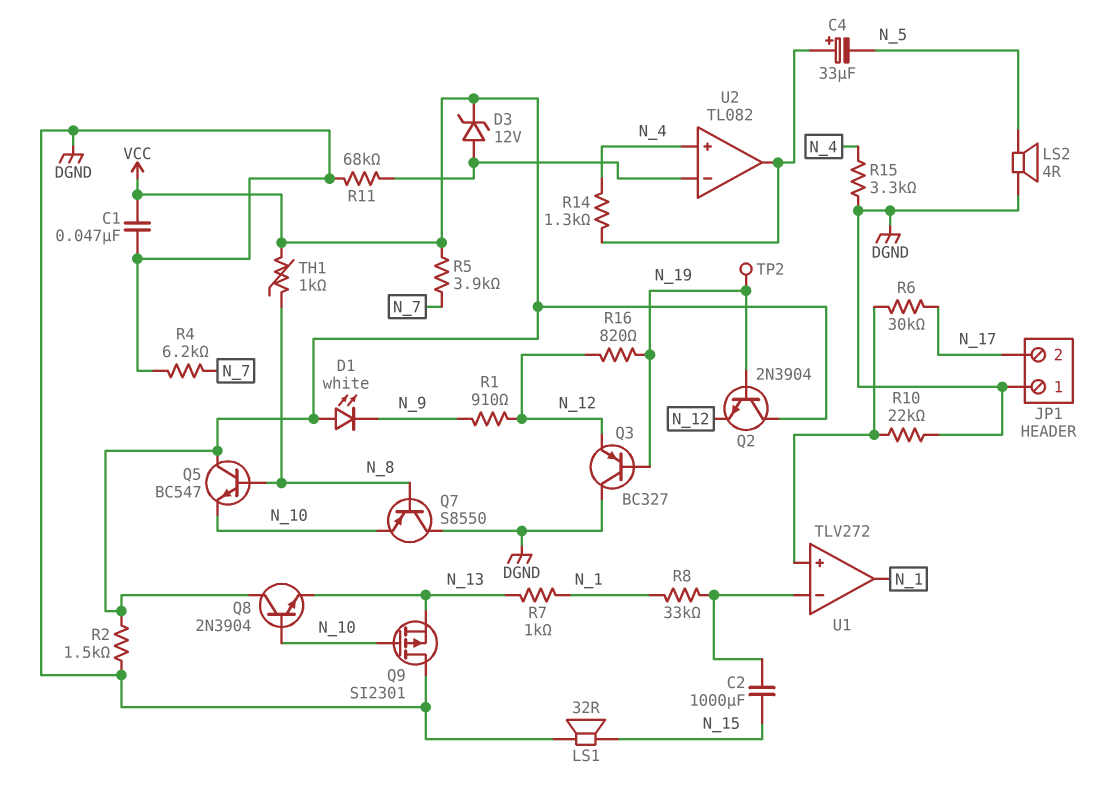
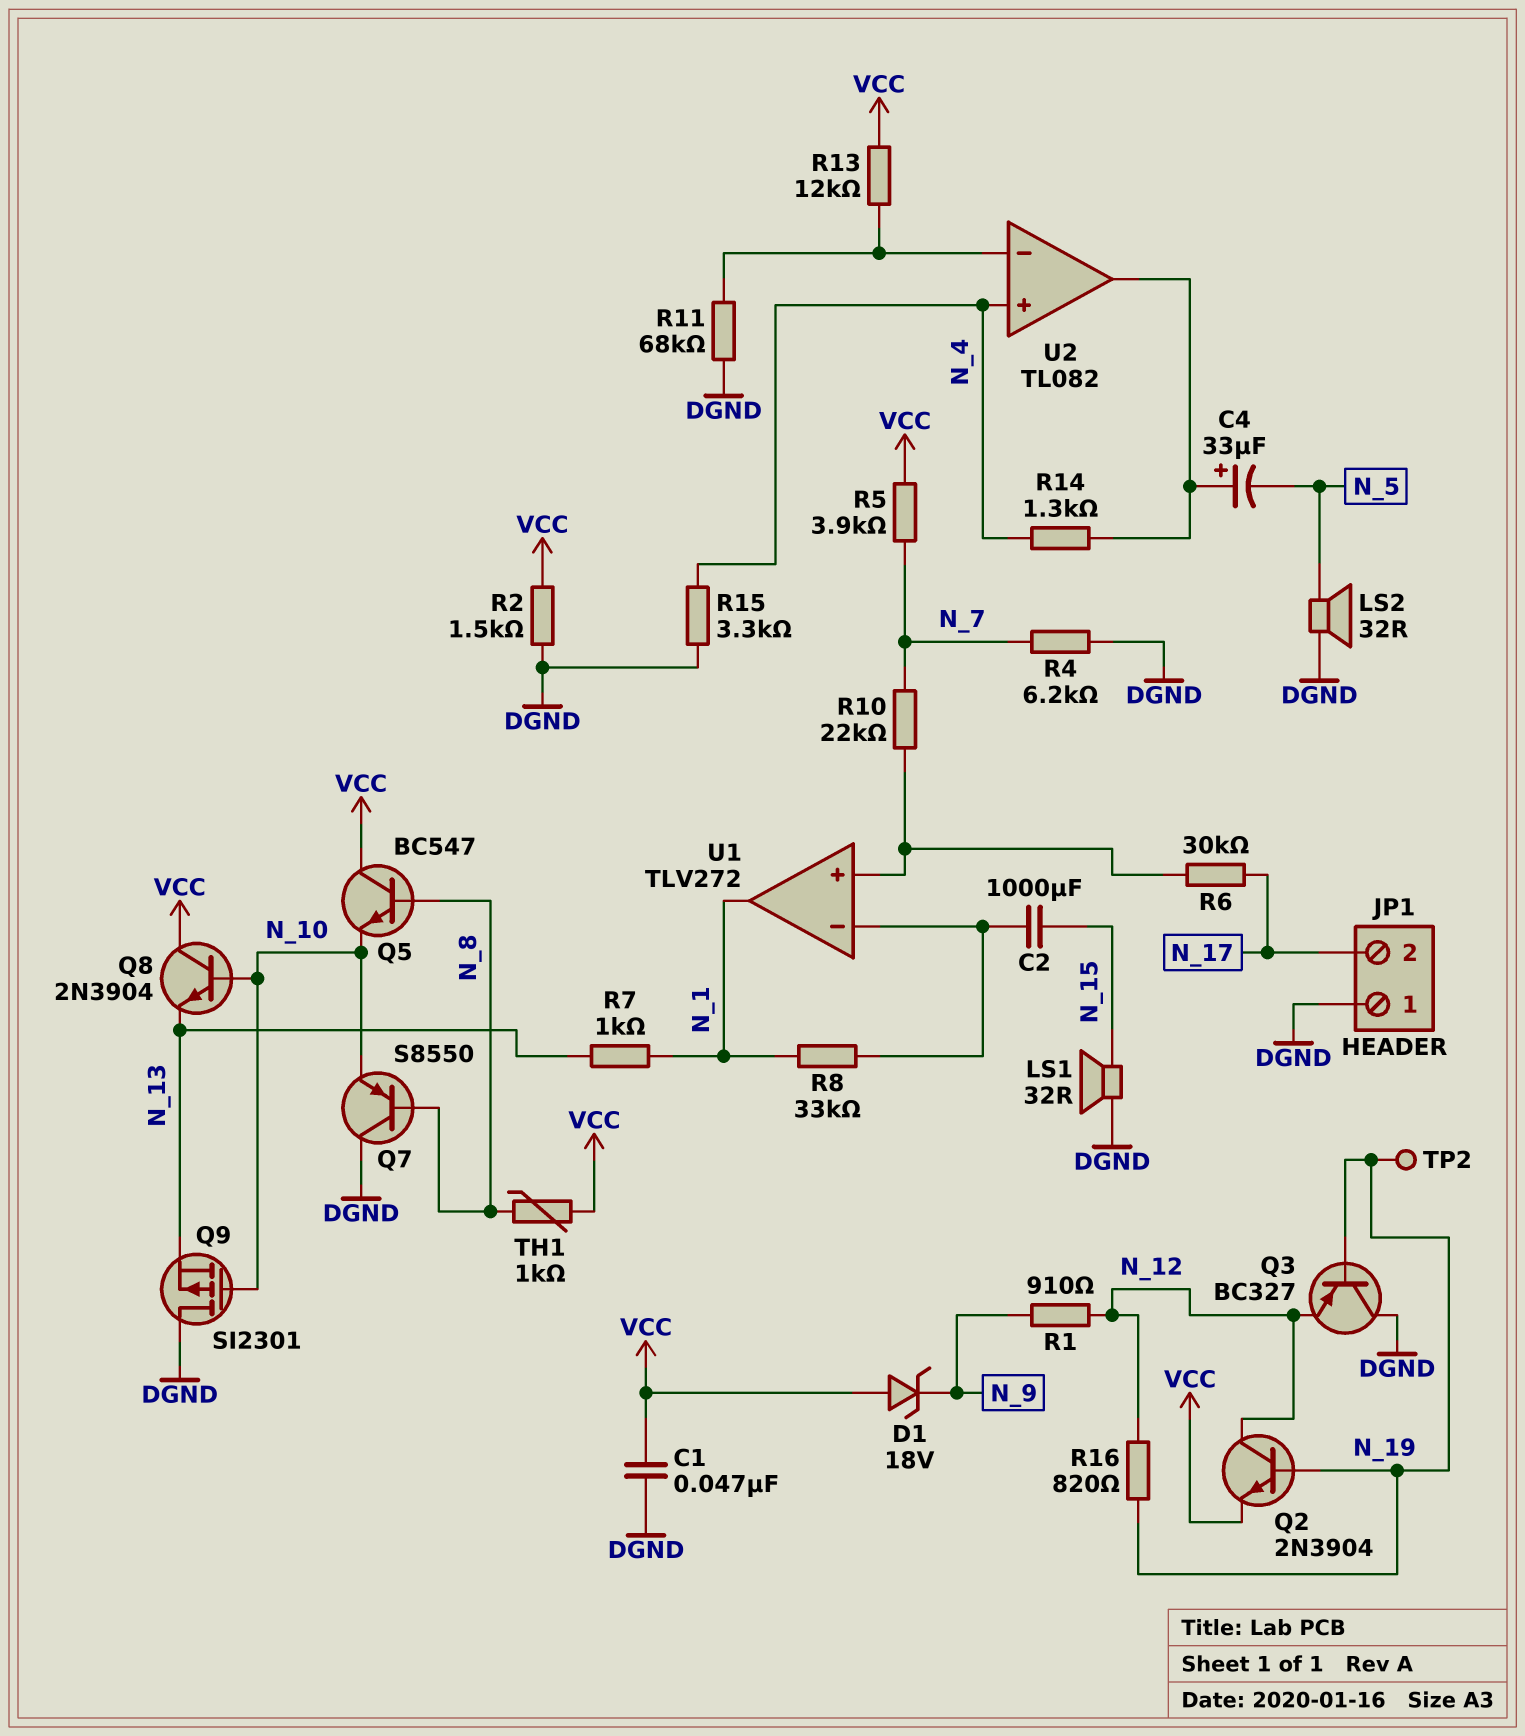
D1: LED white (A VCC, K N_9) -> zener 18V (A VCC, K N_9)
D3: zener 12V (A U2/in-, K VCC) -> none
LS2: speaker 4R (DGND, N_5) -> speaker 32R (DGND, N_5)
Q2: NPN 2N3904 (B N_19, C VCC, E N_12) -> NPN 2N3904 (B N_19, C N_12, E VCC)
R10: 22k (DGND, U1/in+) -> 22k (N_7, U1/in+)
R13: none -> 12k (U2/in-, VCC)

